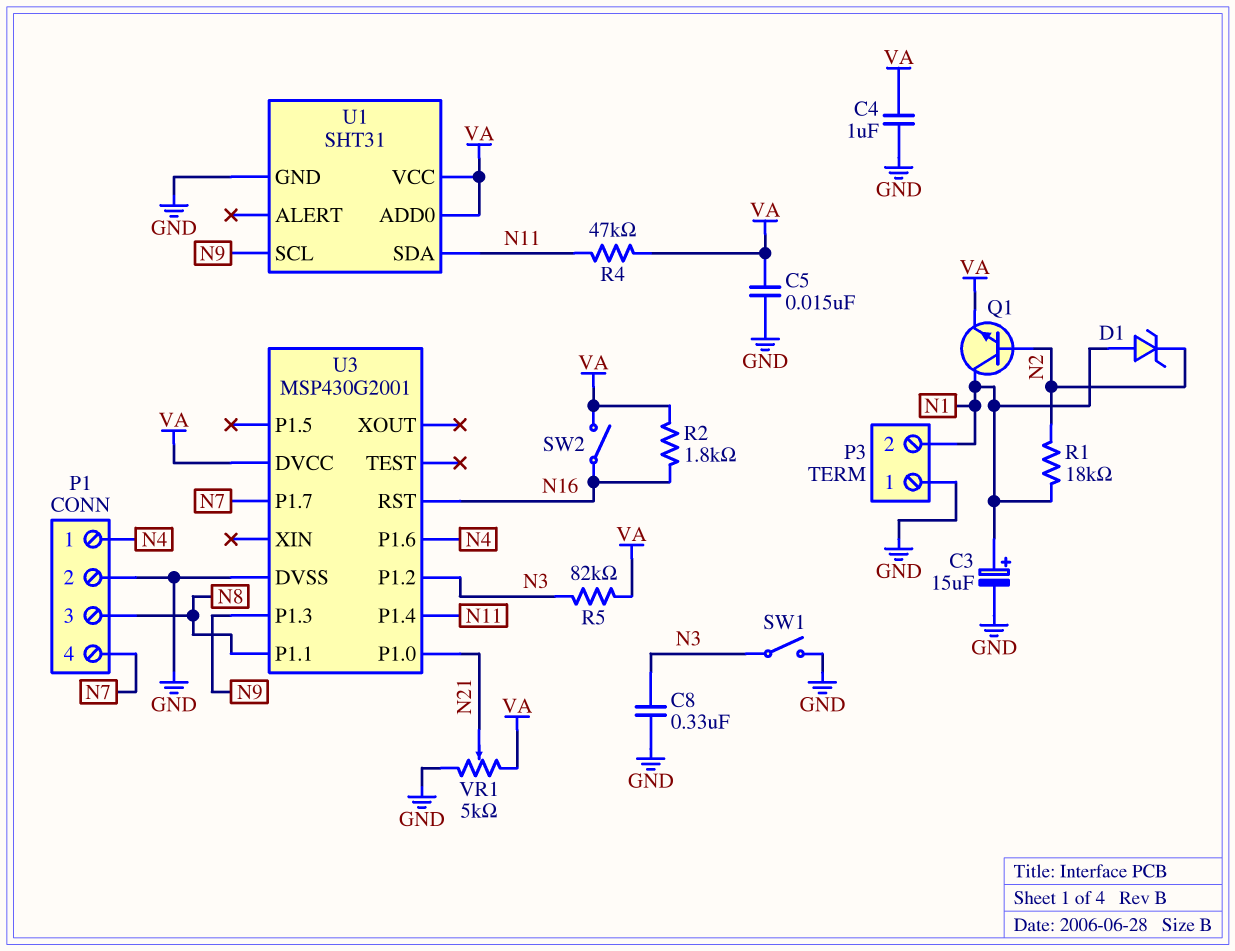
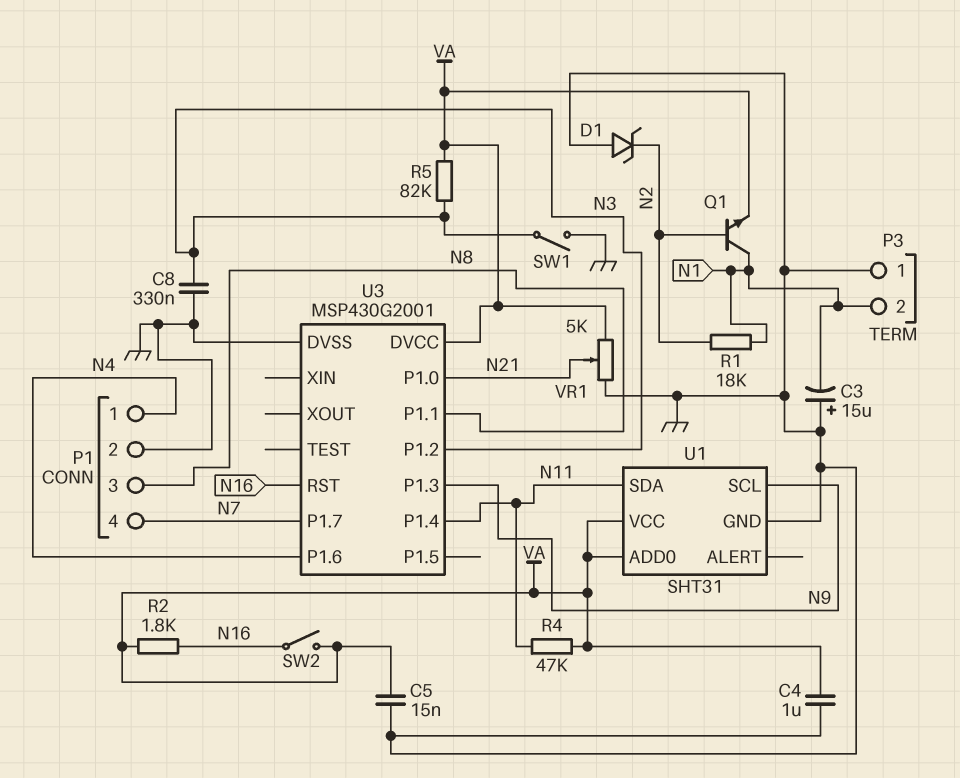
C3: 15uF (plus N1, minus GND) -> 15uF (plus GND, minus N1)
D1: zener (A N1, K N2) -> zener (A GND, K N2)

